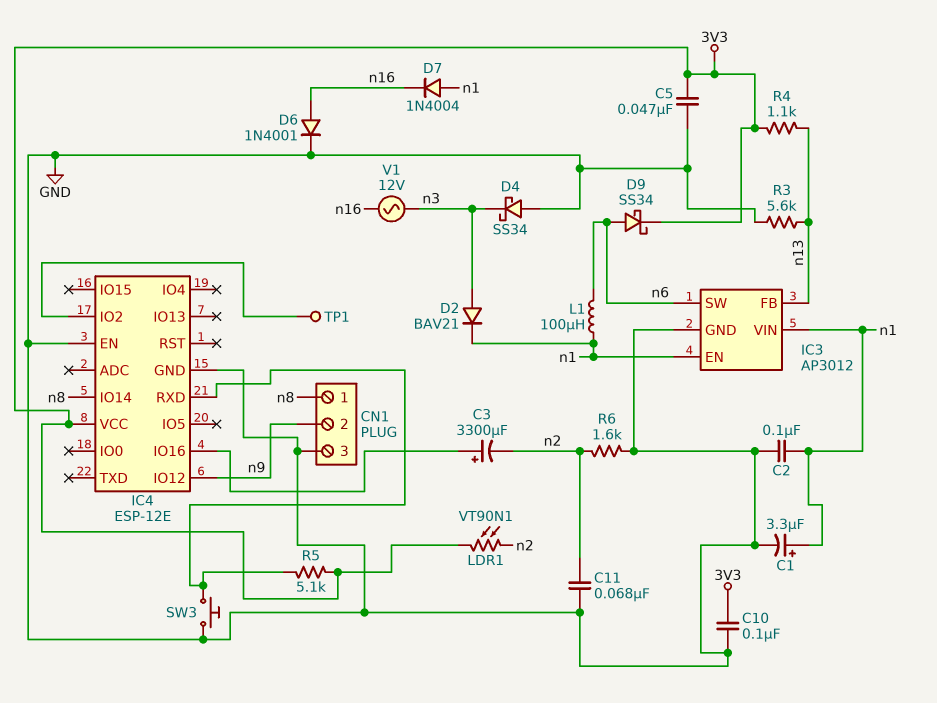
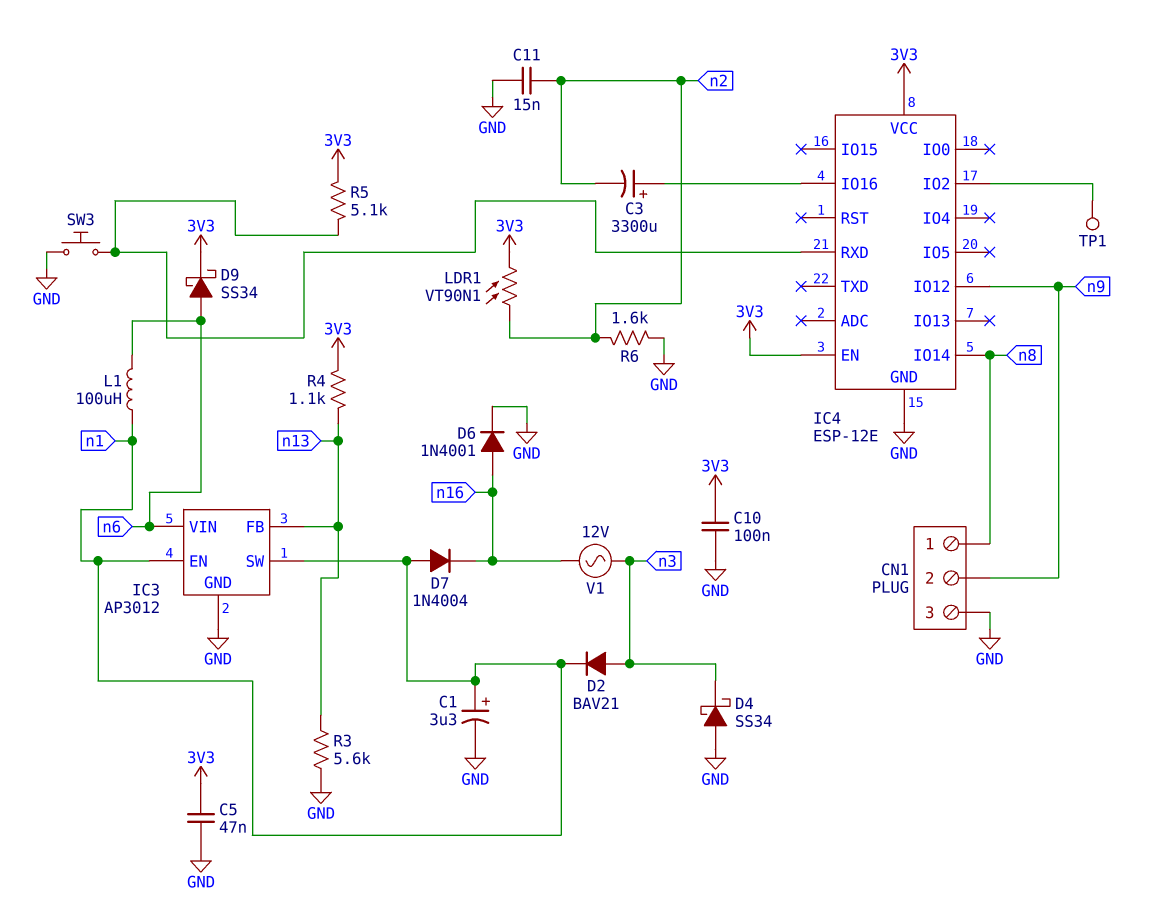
C2: 100nF (GND, n1) -> none
C11: 68nF (GND, n2) -> 15nF (GND, n2)
IC3 pin SW: n6 -> n1
IC3 pin VIN: n1 -> n6
IC4 pin EN: GND -> 3V3

